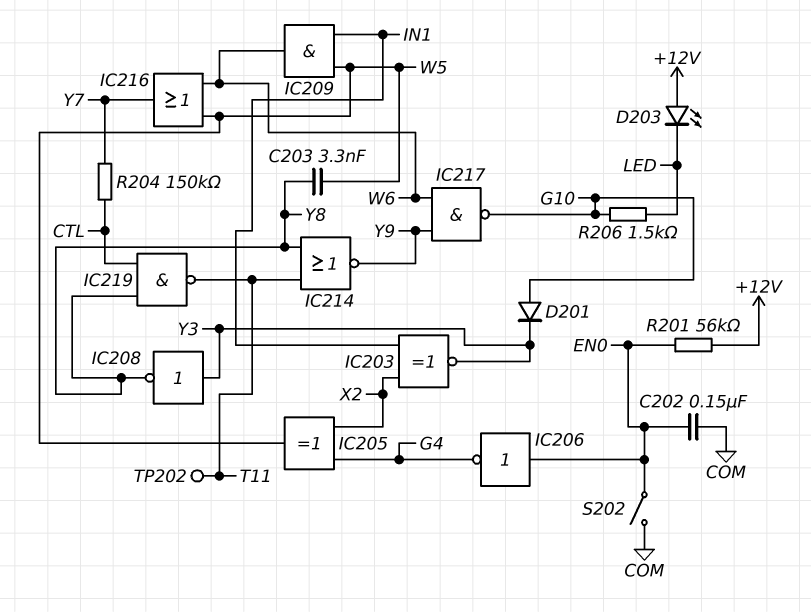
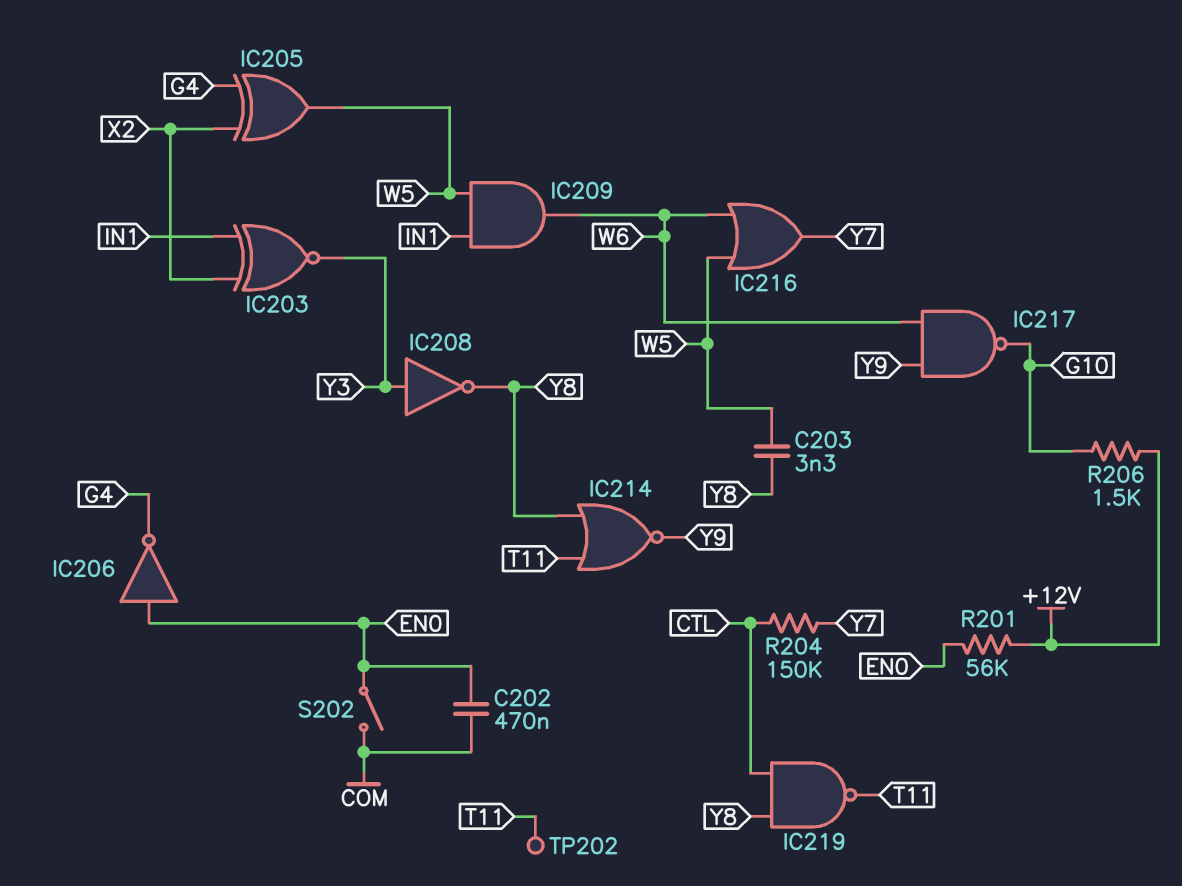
C202: 150nF (COM, EN0) -> 470nF (COM, EN0)
D201: diode (A G10, K Y3) -> none
D203: LED (A +12V, K LED) -> none
R206: 1.5k (G10, LED) -> 1.5k (+12V, G10)

